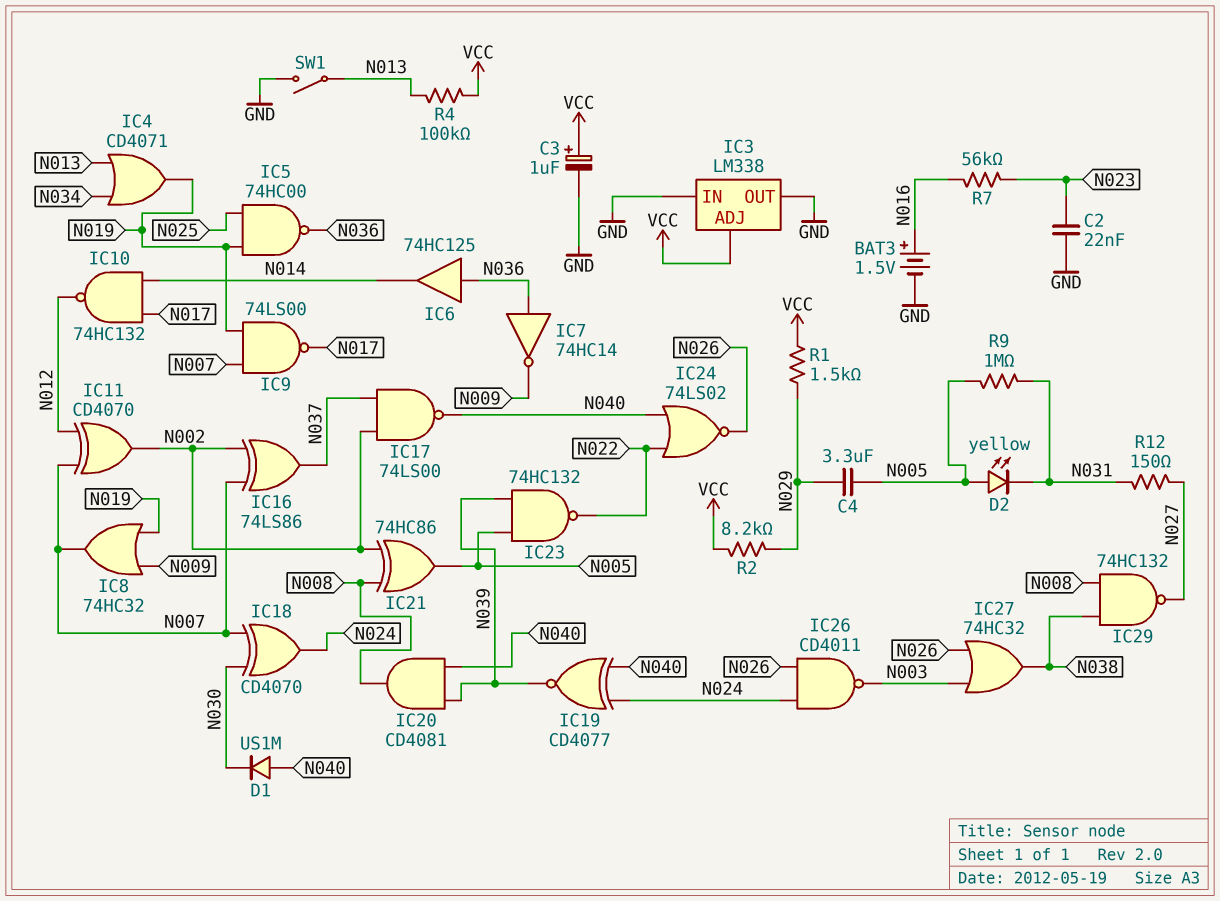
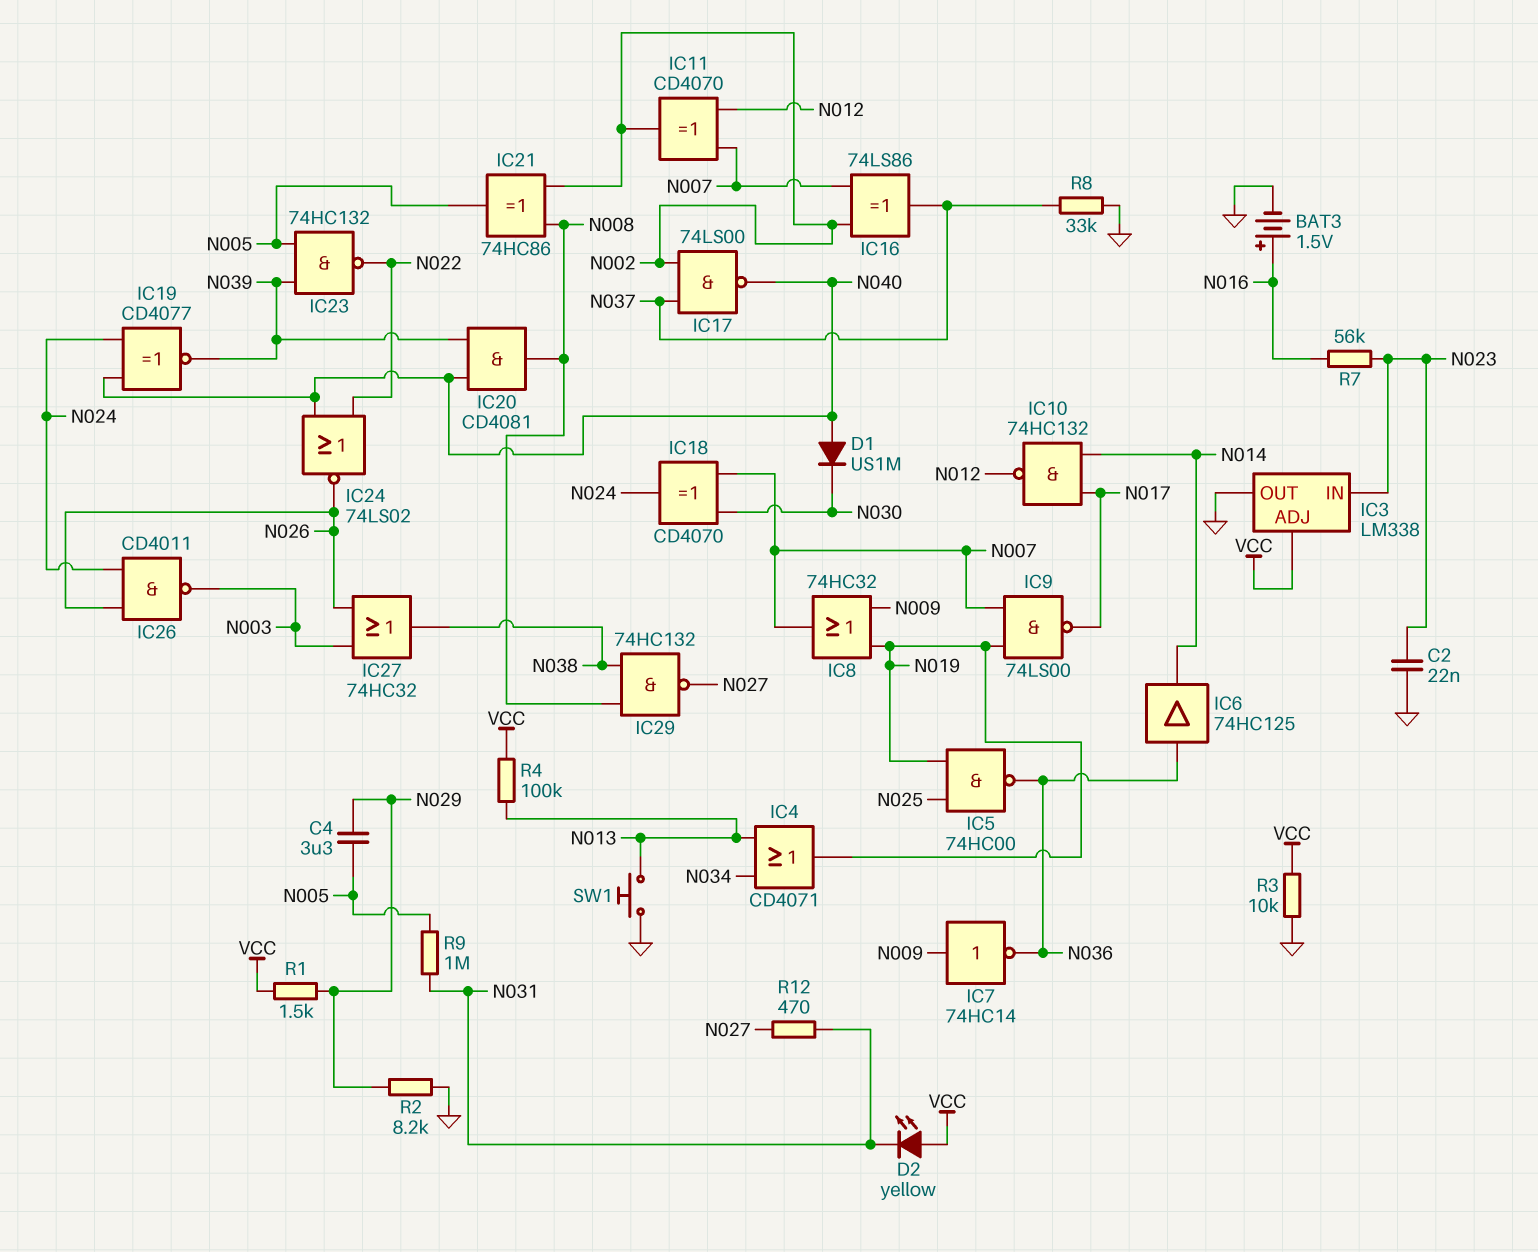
C3: 1uF (plus VCC, minus GND) -> none
D2: LED yellow (A N005, K N031) -> LED yellow (A VCC, K N031)
IC3 pin IN: GND -> N023
IC7: NOT 74HC14 (in N036, out N009) -> NOT 74HC14 (in N009, out N036)
R2: 8.2k (N029, VCC) -> 8.2k (GND, N029)
R3: none -> 10k (GND, VCC)
R8: none -> 33k (GND, N037)
R12: 150 (N027, N031) -> 470 (N027, N031)
SW1: switch (GND, N013) -> button (GND, N013)

